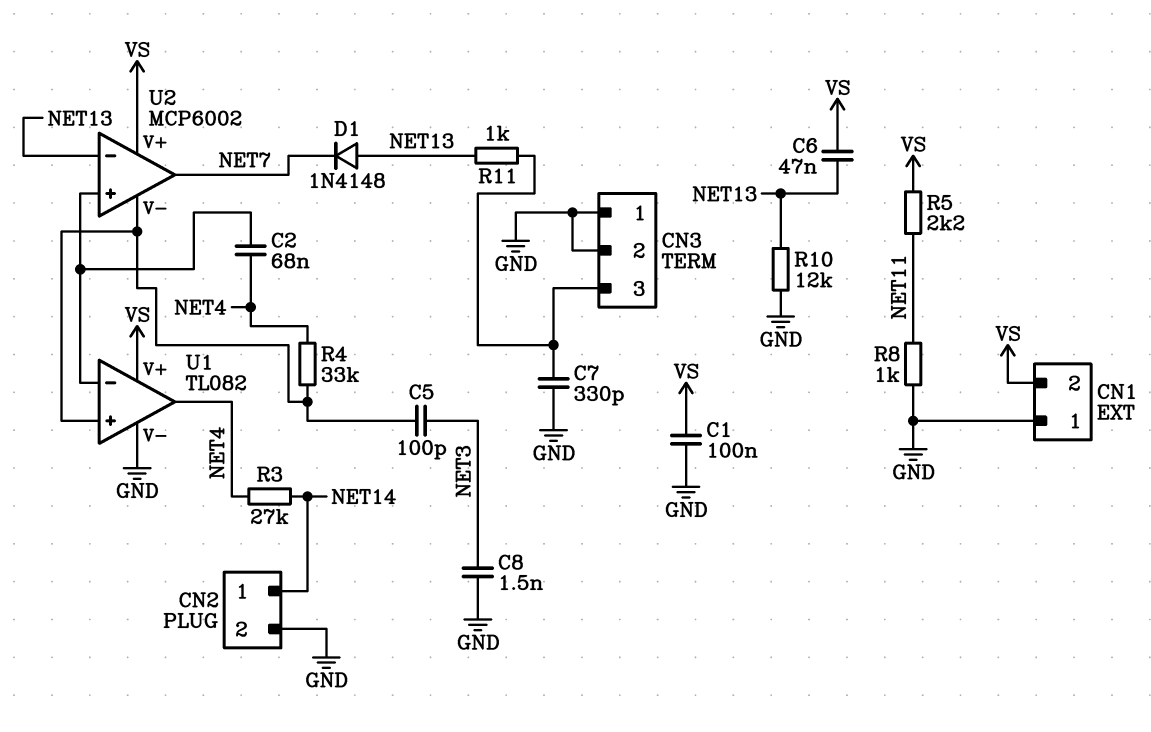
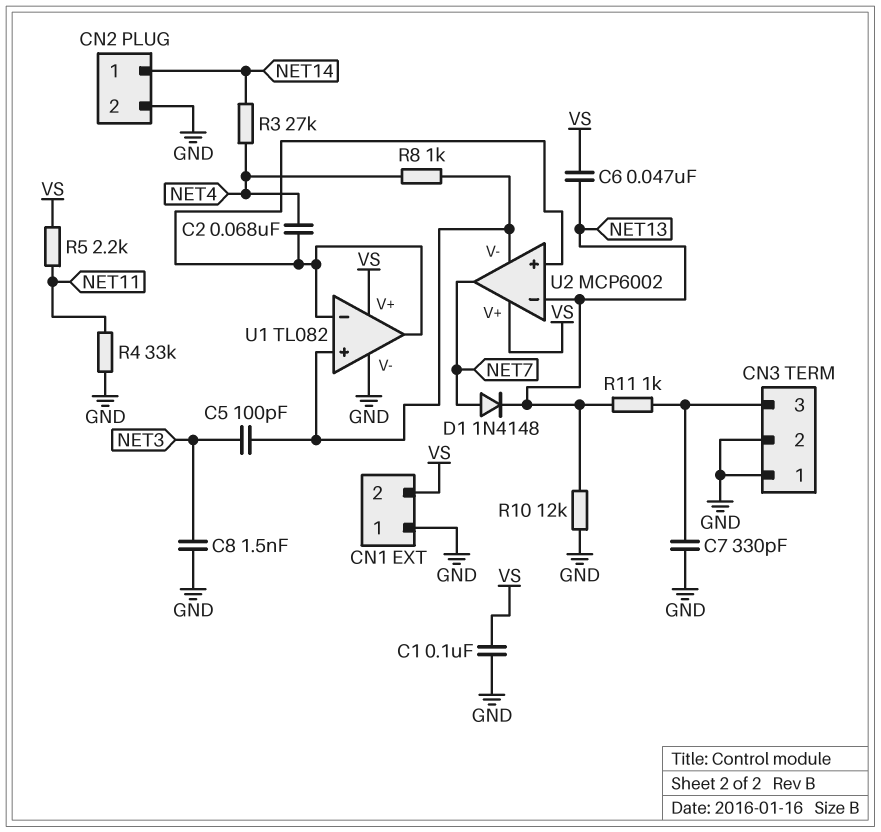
D1: diode 1N4148 (A NET13, K NET7) -> diode 1N4148 (A NET7, K NET13)
R4: 33k (NET4, U1/in+) -> 33k (GND, NET11)
R8: 1k (GND, NET11) -> 1k (NET4, U1/in+)
U1 pin out: NET4 -> U1/in-

